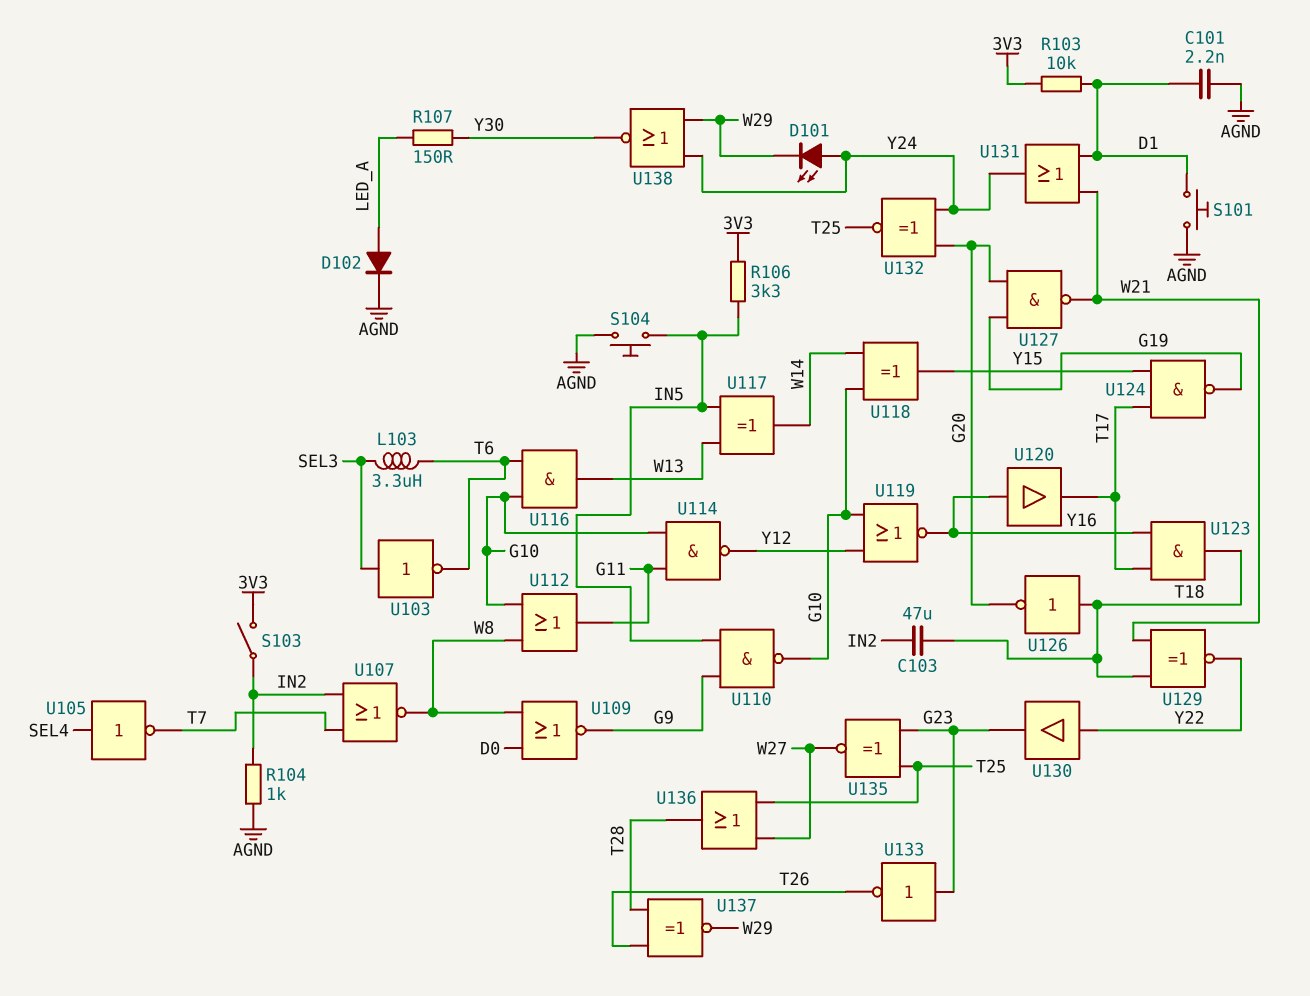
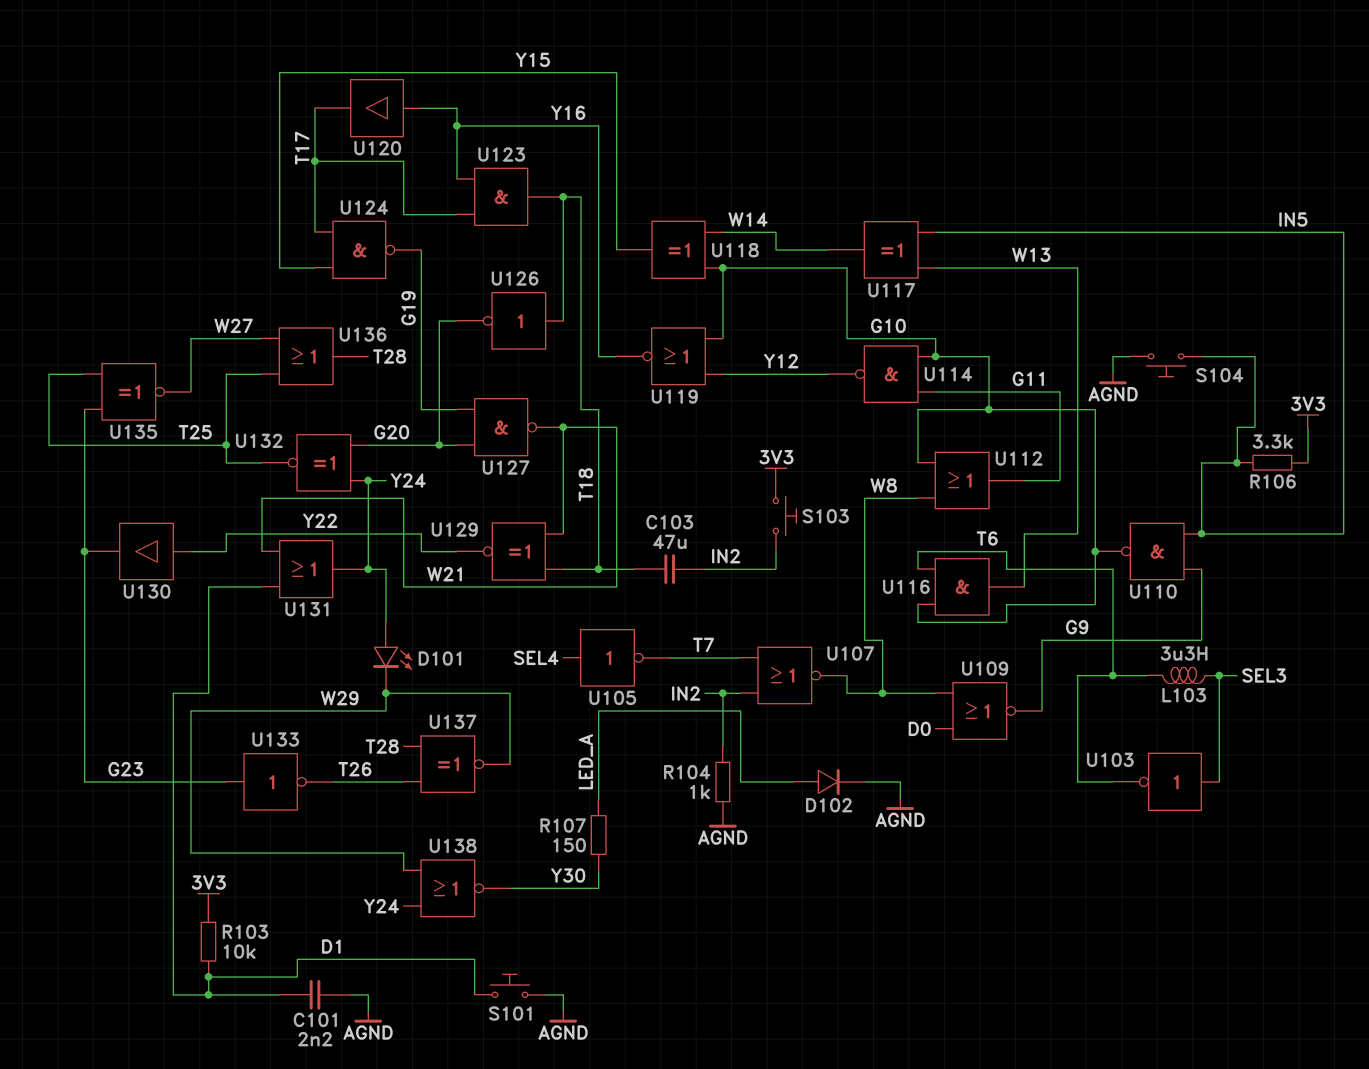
S103: switch (3V3, IN2) -> button (3V3, IN2)

